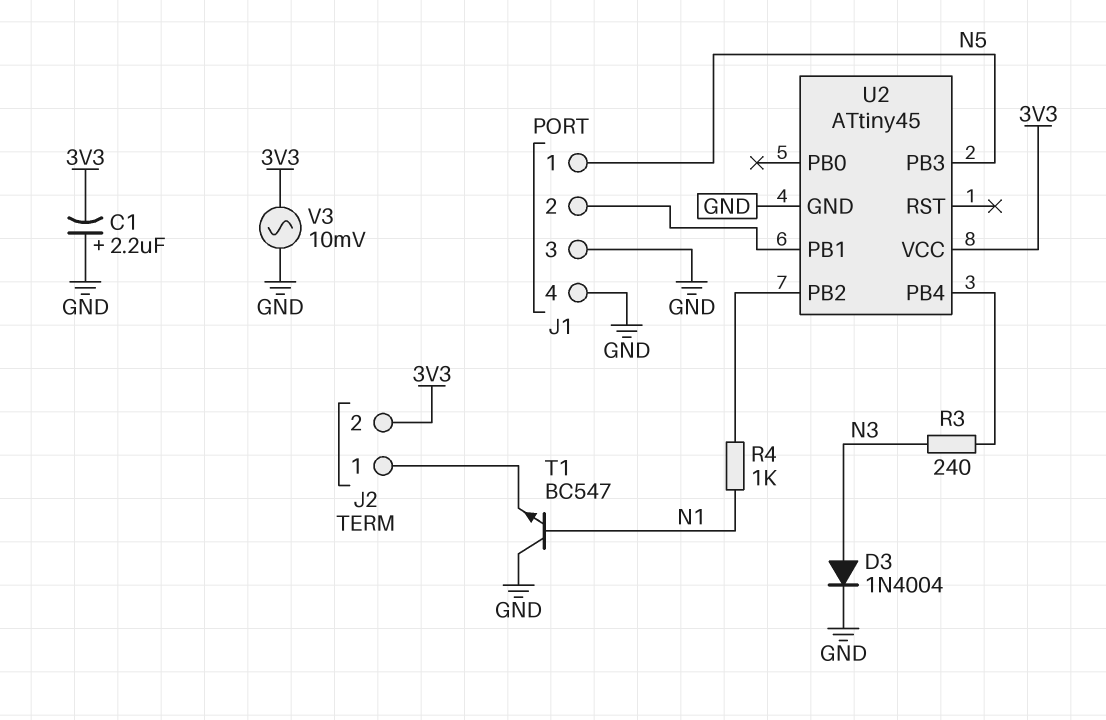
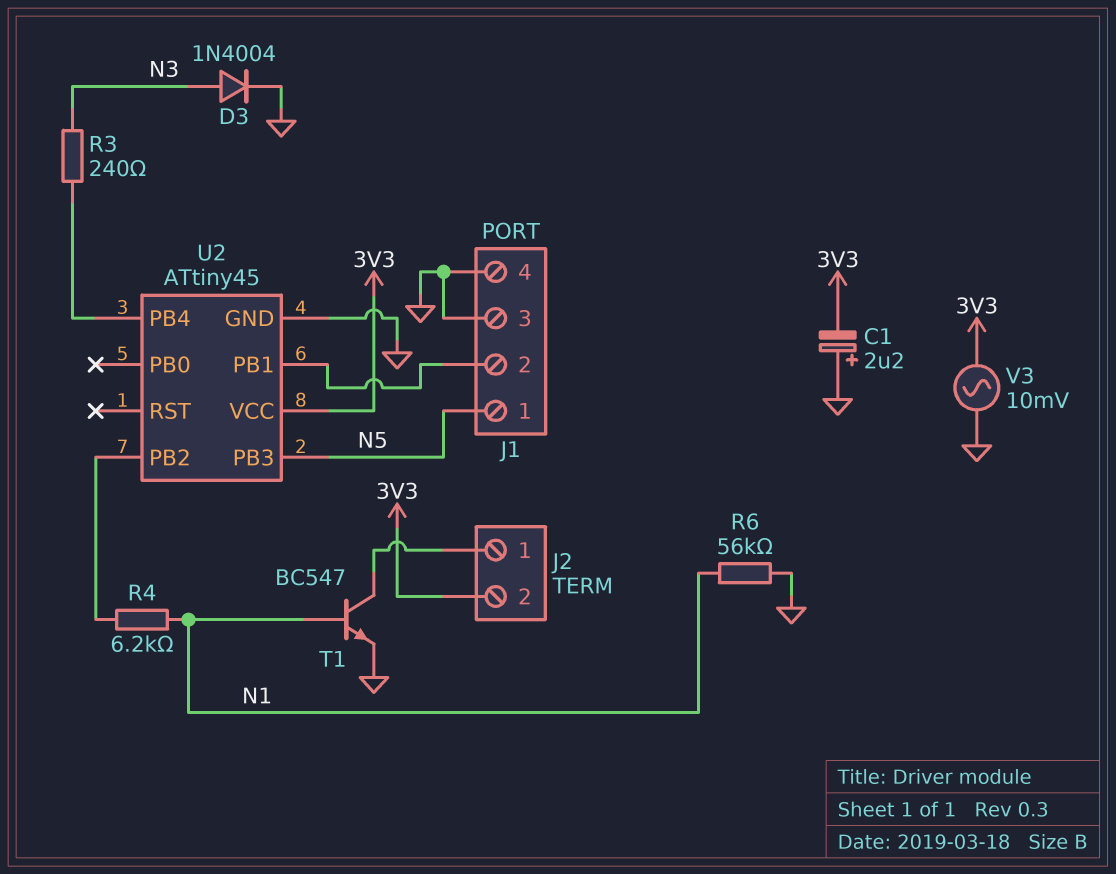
R4: 1k (N1, U2/PB2) -> 6.2k (N1, U2/PB2)
R6: none -> 56k (GND, N1)
T1: NPN BC547 (B N1, C GND, E J2/1) -> NPN BC547 (B N1, C J2/1, E GND)

